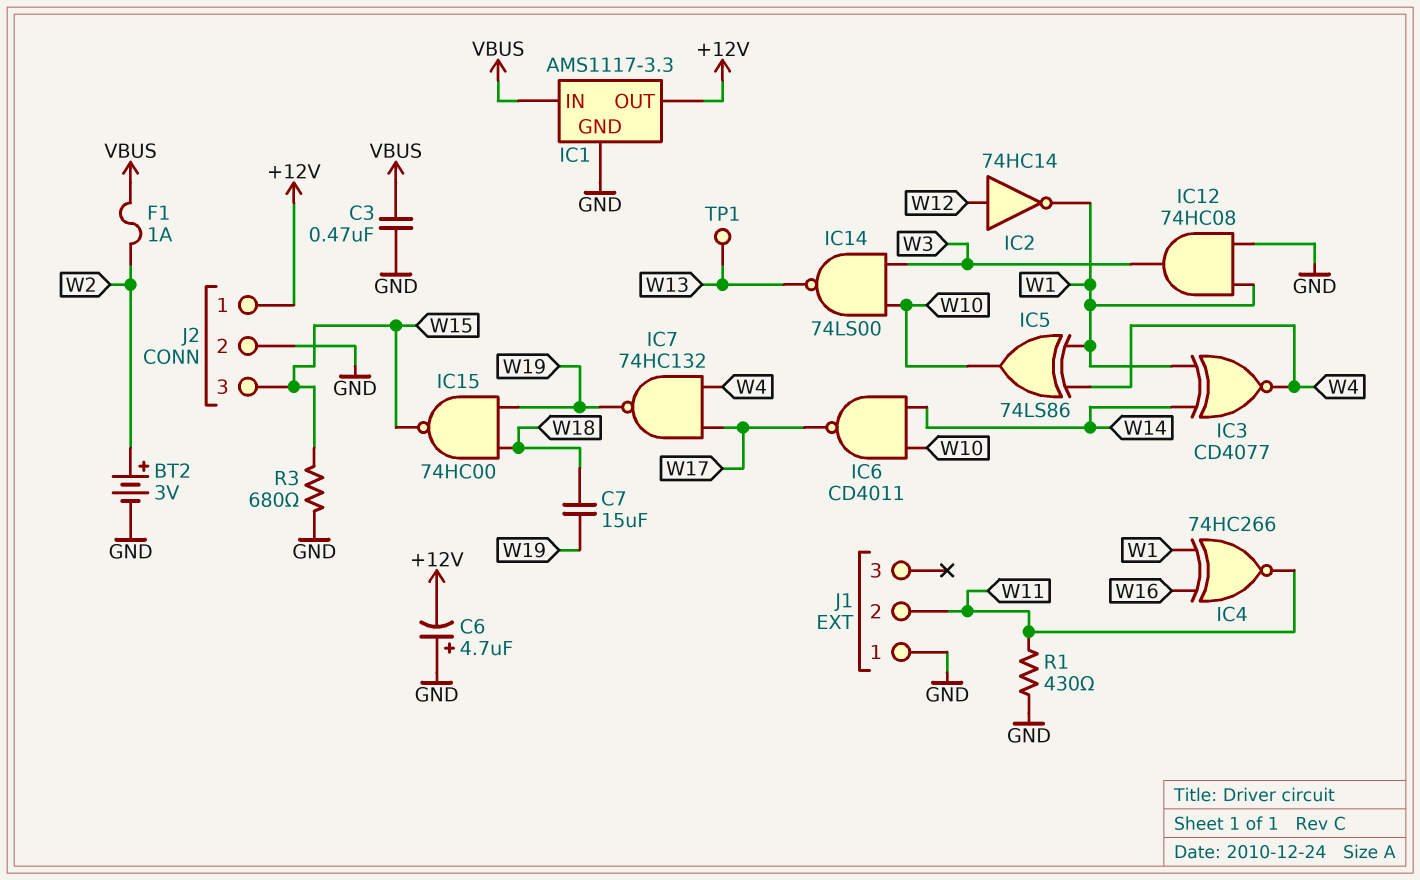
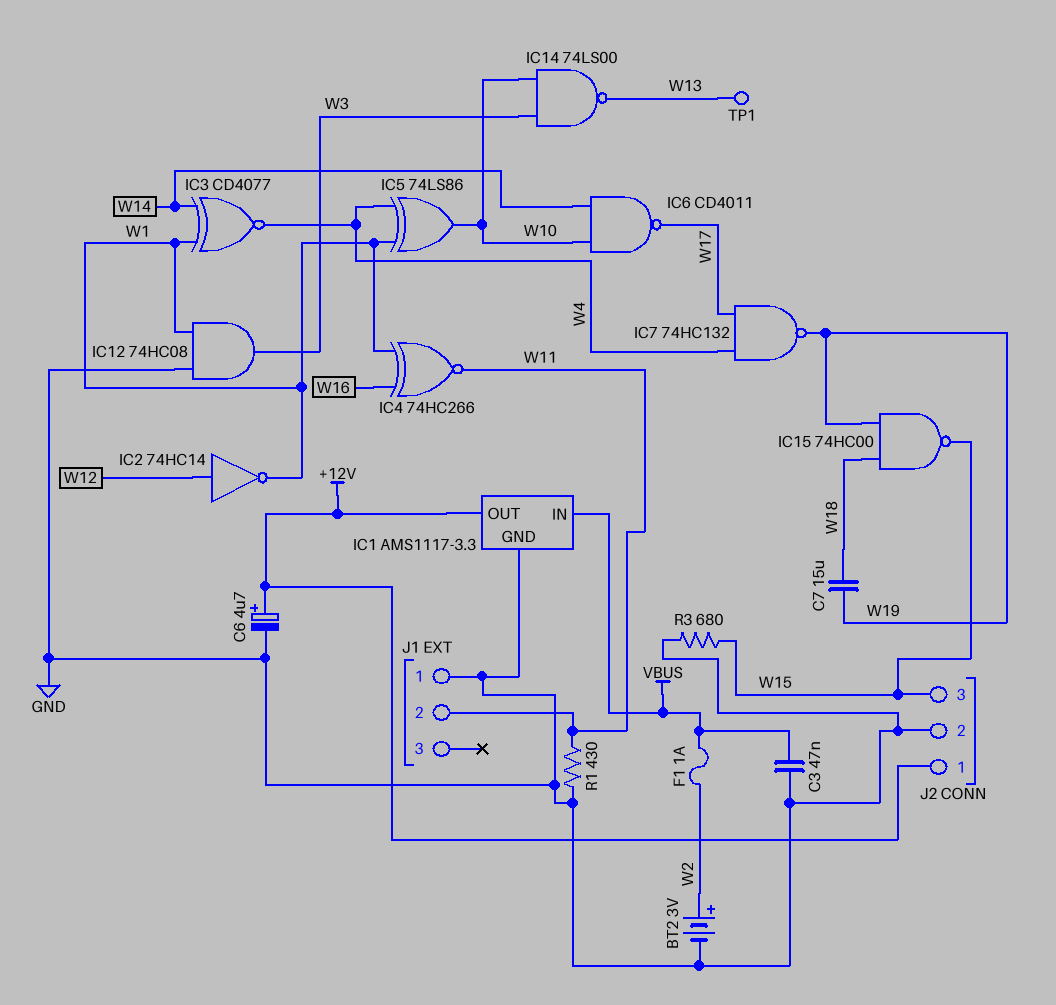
C3: 470nF (GND, VBUS) -> 47nF (GND, VBUS)
C6: 4.7uF (plus GND, minus +12V) -> 4.7uF (plus +12V, minus GND)

